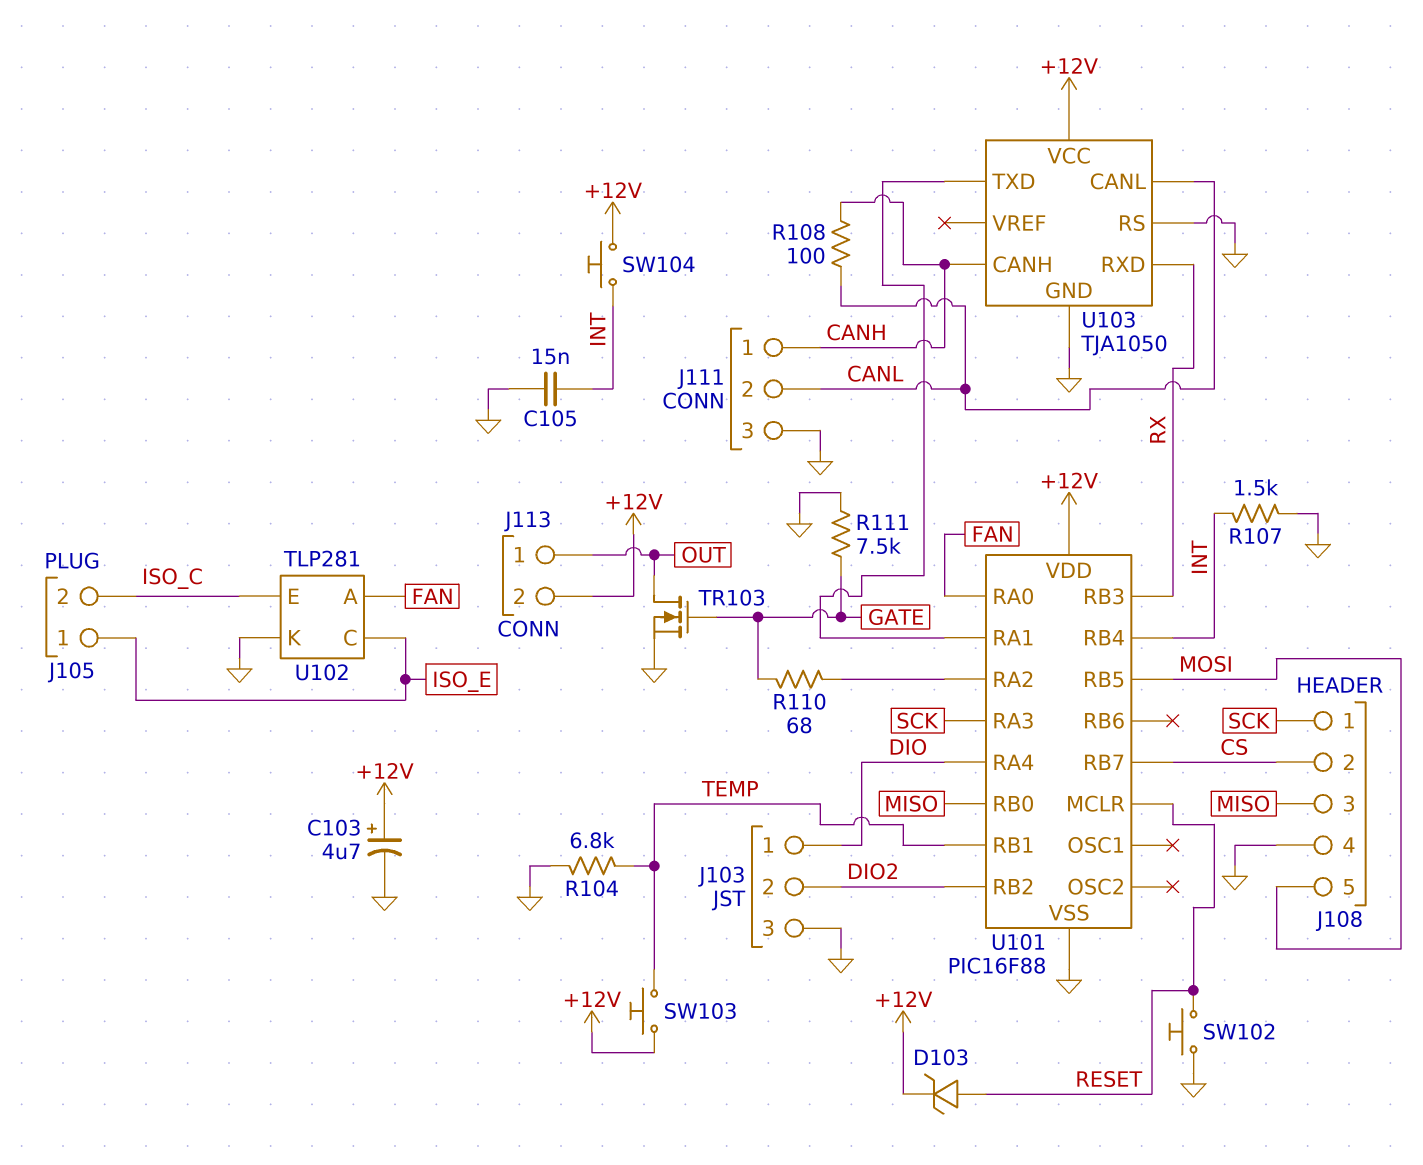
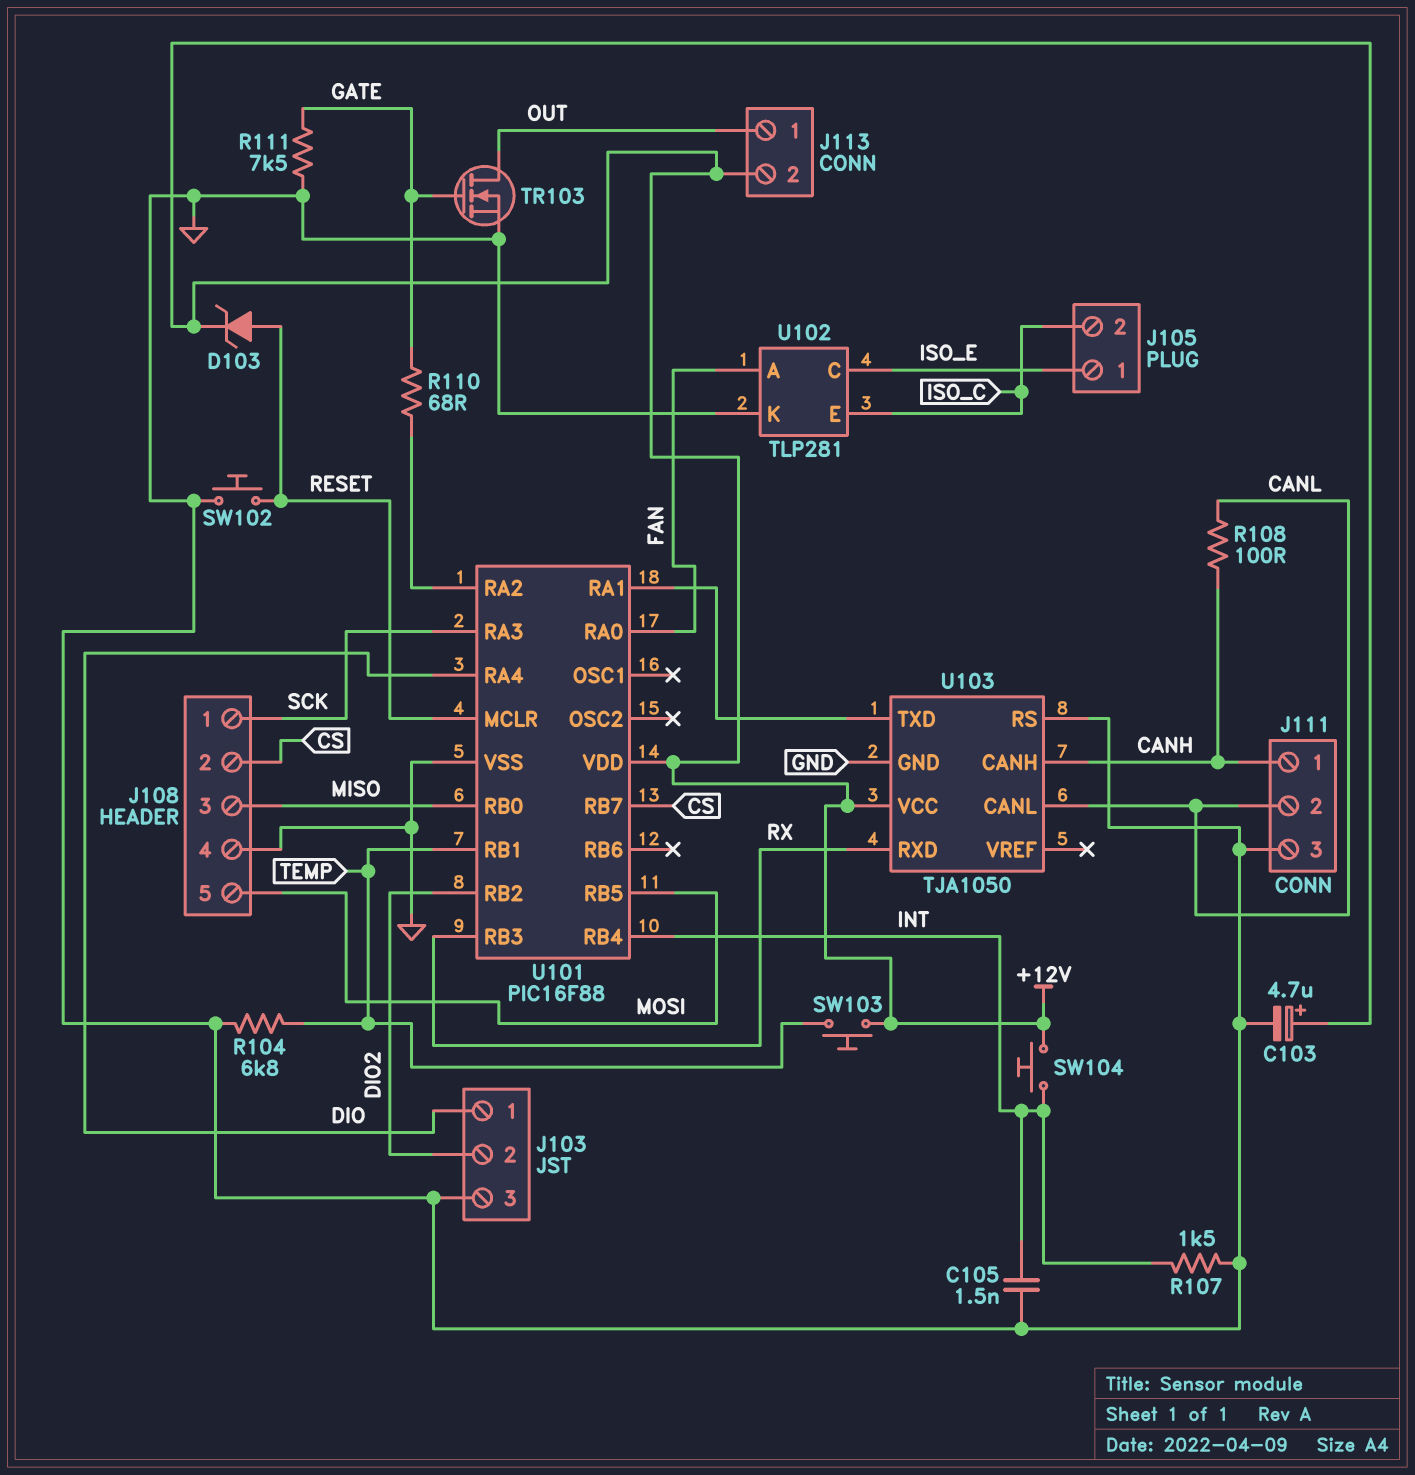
C105: 15nF (GND, INT) -> 1.5nF (GND, INT)

